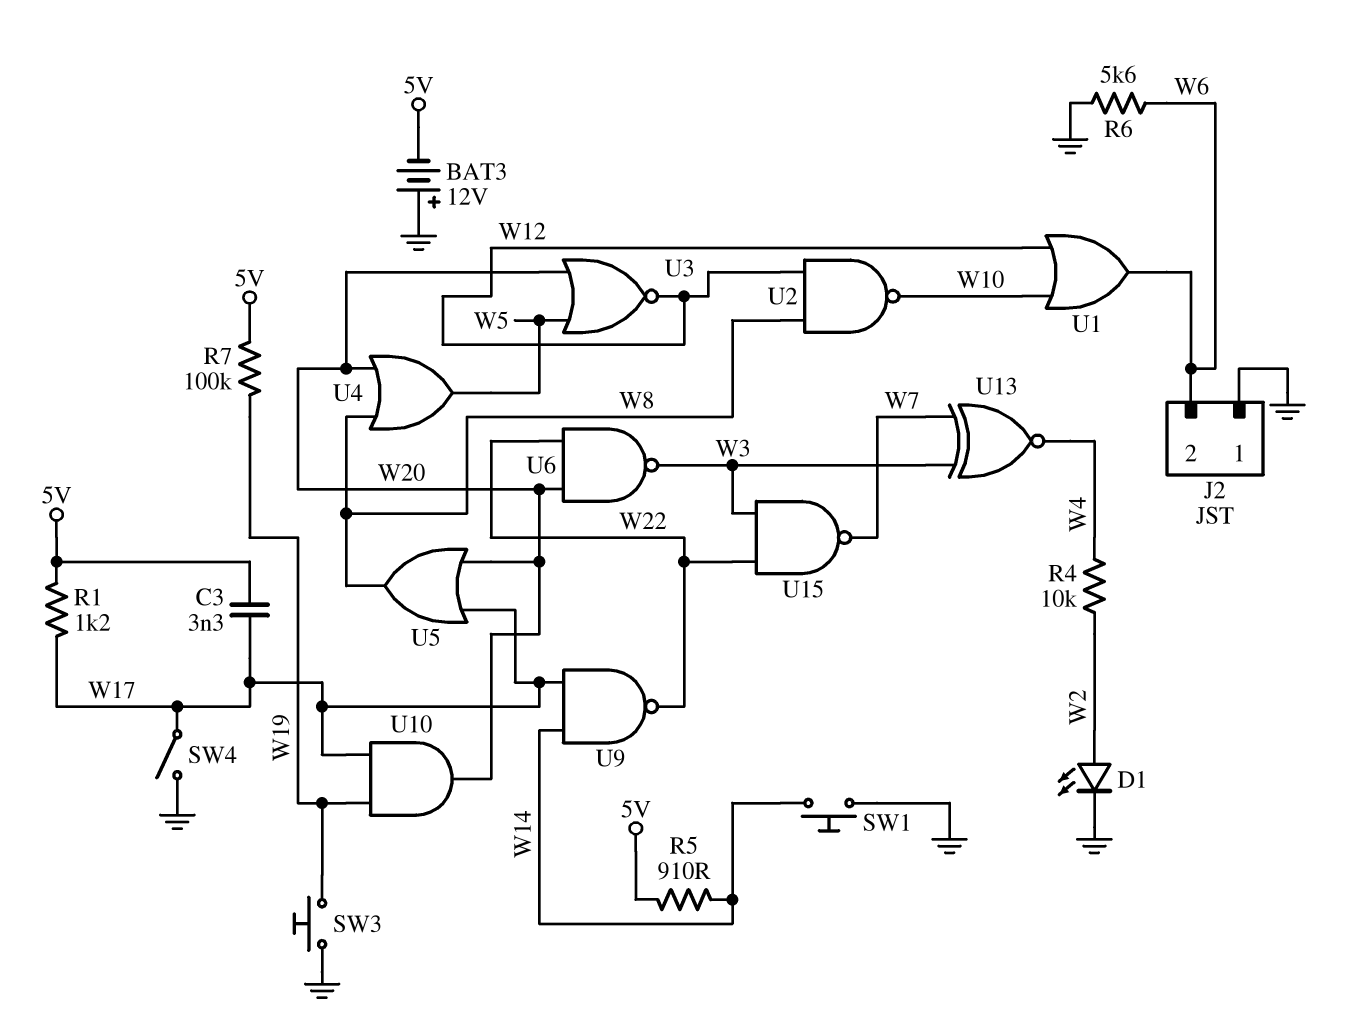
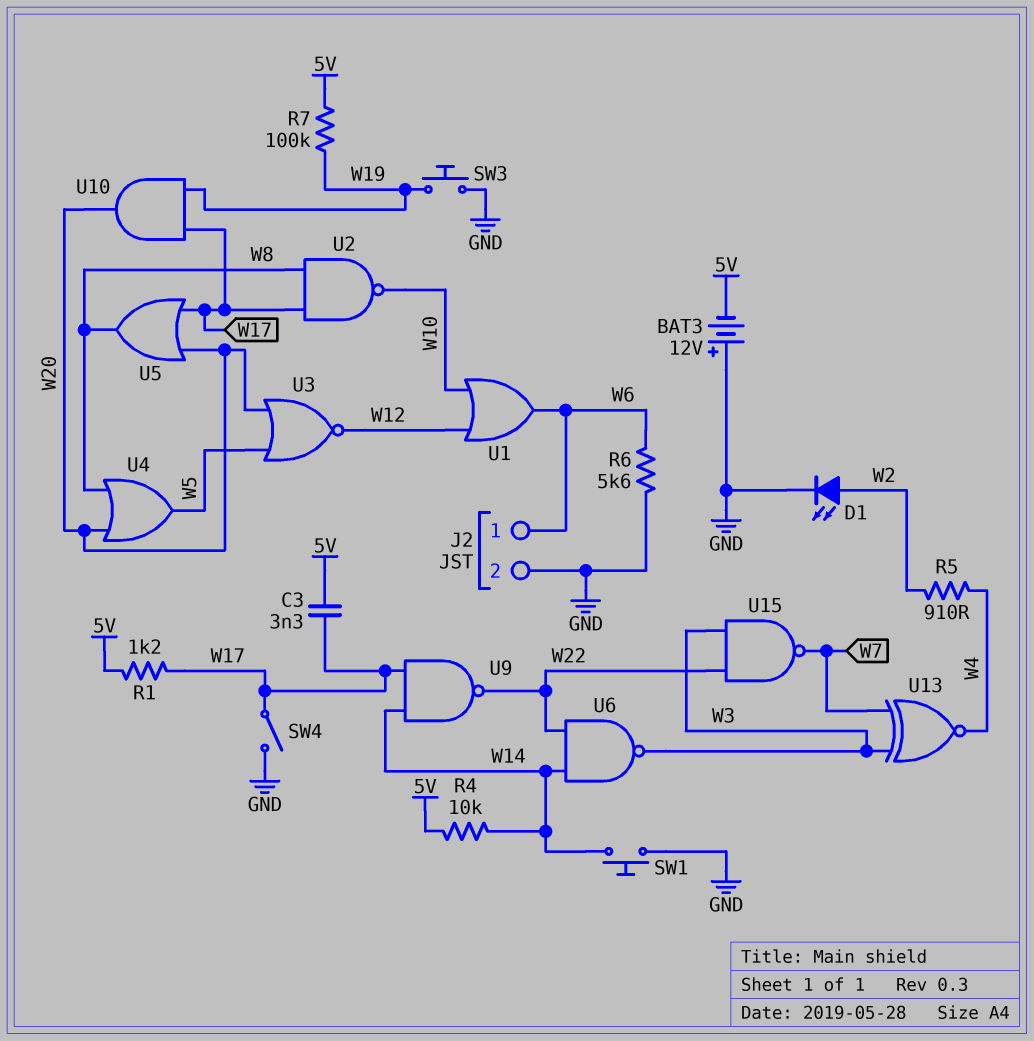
J2 pin 1: GND -> W6
J2 pin 2: W6 -> GND
R4: 10k (W2, W4) -> 10k (5V, W14)
R5: 910 (5V, W14) -> 910 (W2, W4)
U2: NAND (in W8, in W12, out W10) -> NAND (in W8, in W17, out W10)
U6: NAND (in W20, in W22, out W3) -> NAND (in W14, in W22, out W3)

